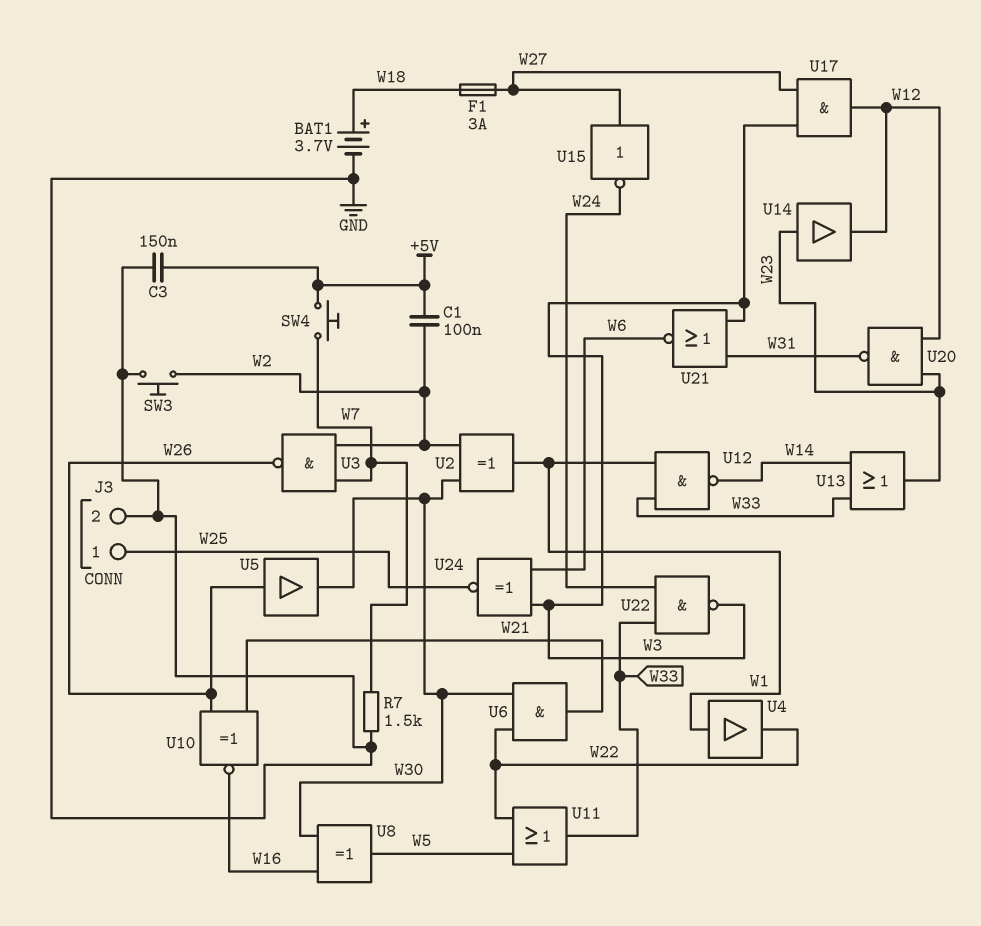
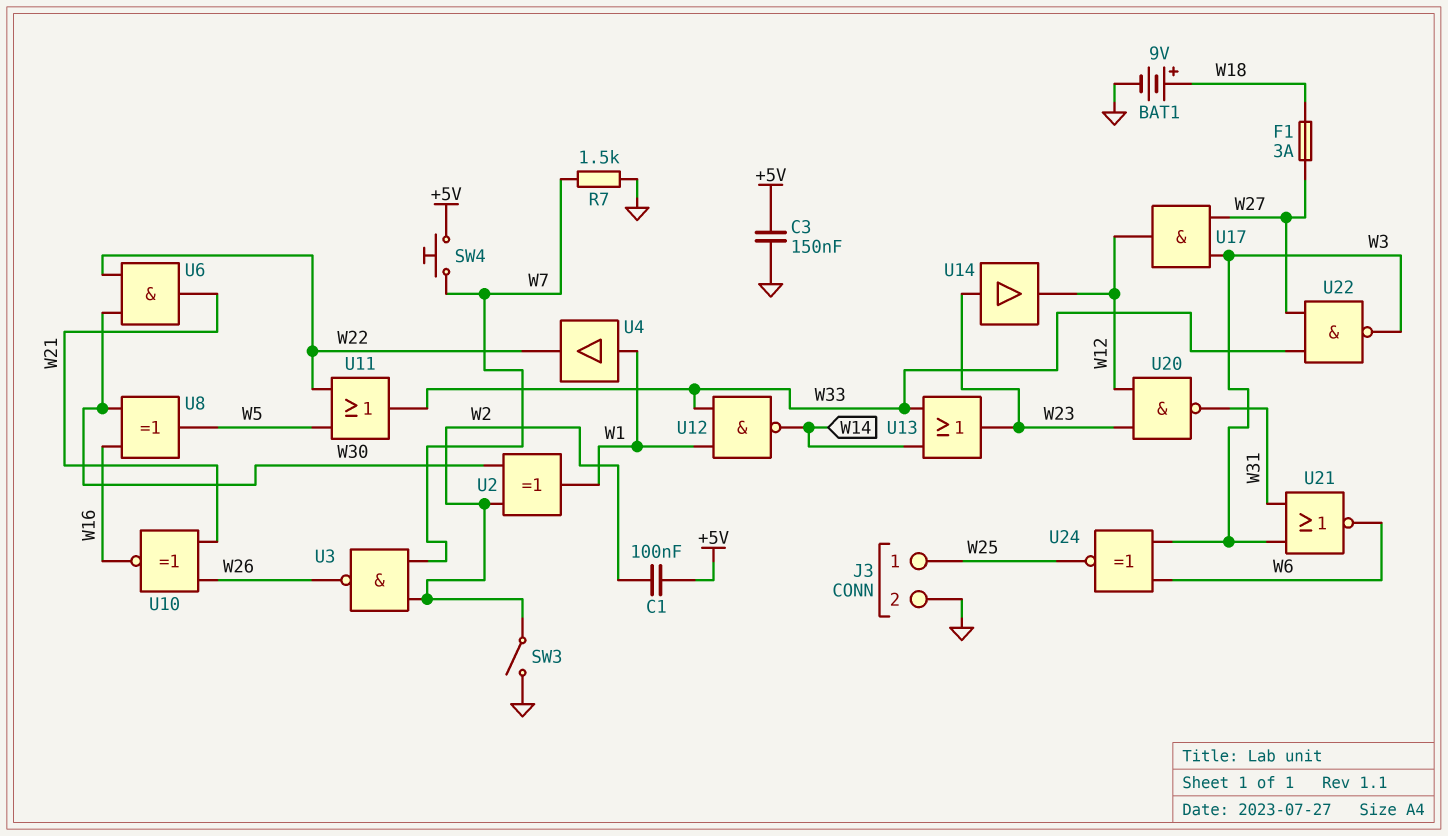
BAT1: 3.7V (plus W18, minus GND) -> 9V (plus W18, minus GND)
SW3: button (GND, W2) -> switch (GND, W2)
U5: buffer (in W26, out W30) -> none
U15: NOT (in W27, out W24) -> none
U22: NAND (in W24, in W33, out W3) -> NAND (in W27, in W33, out W3)

